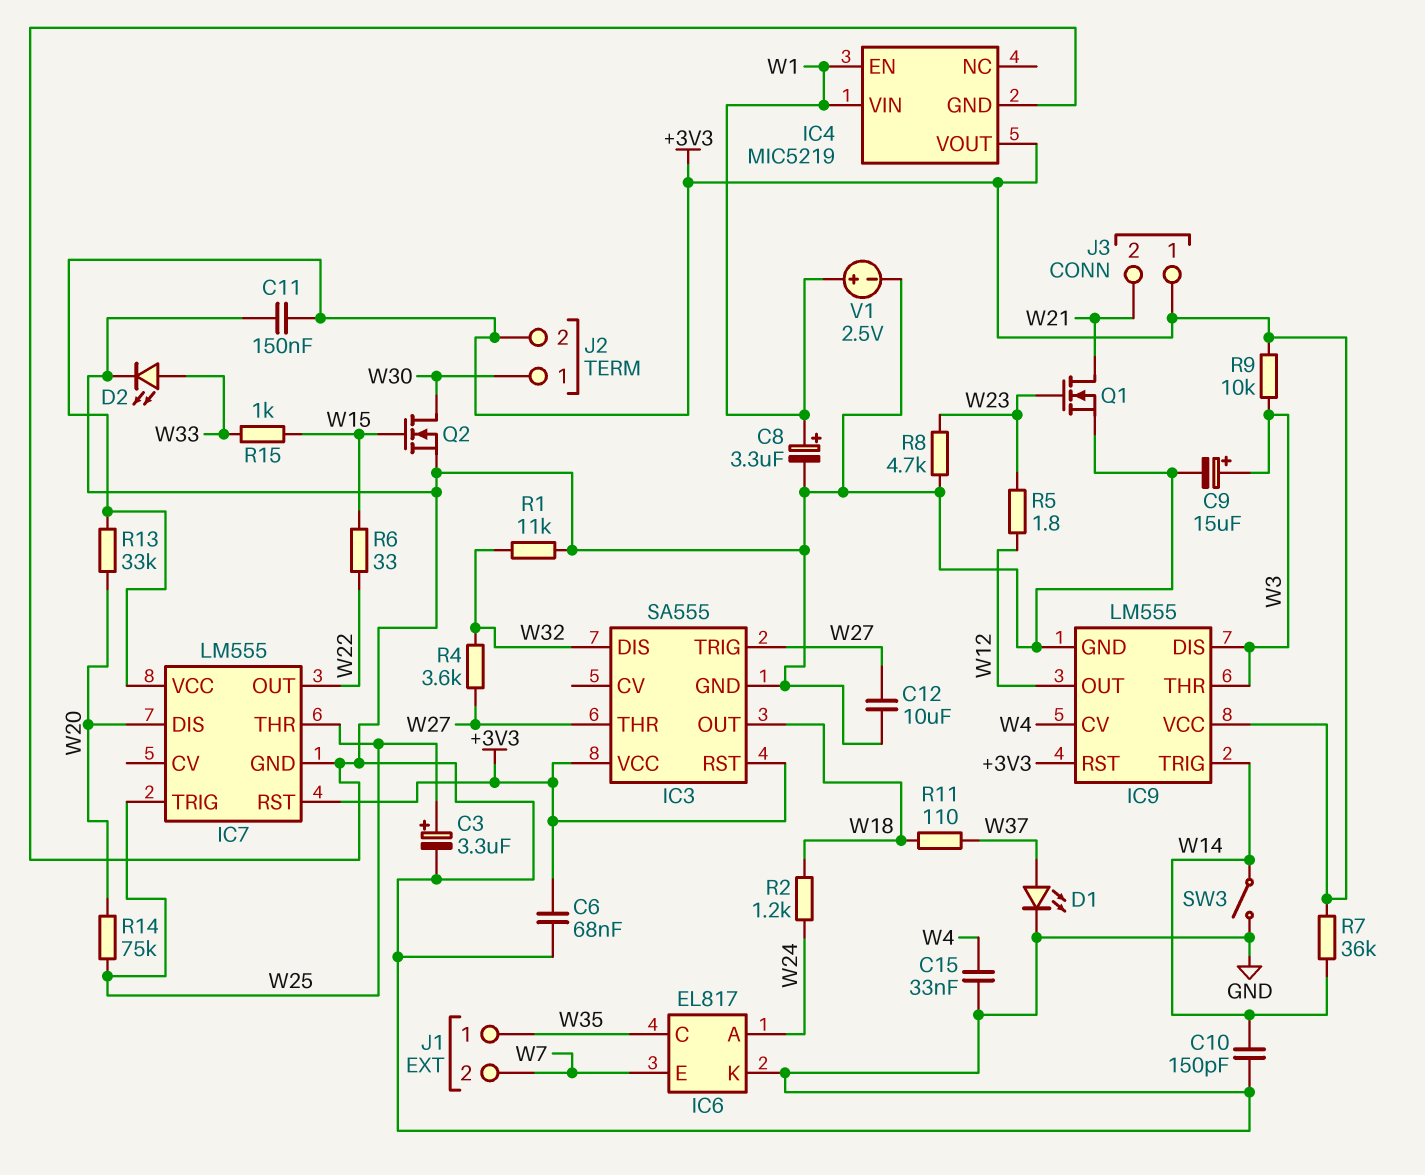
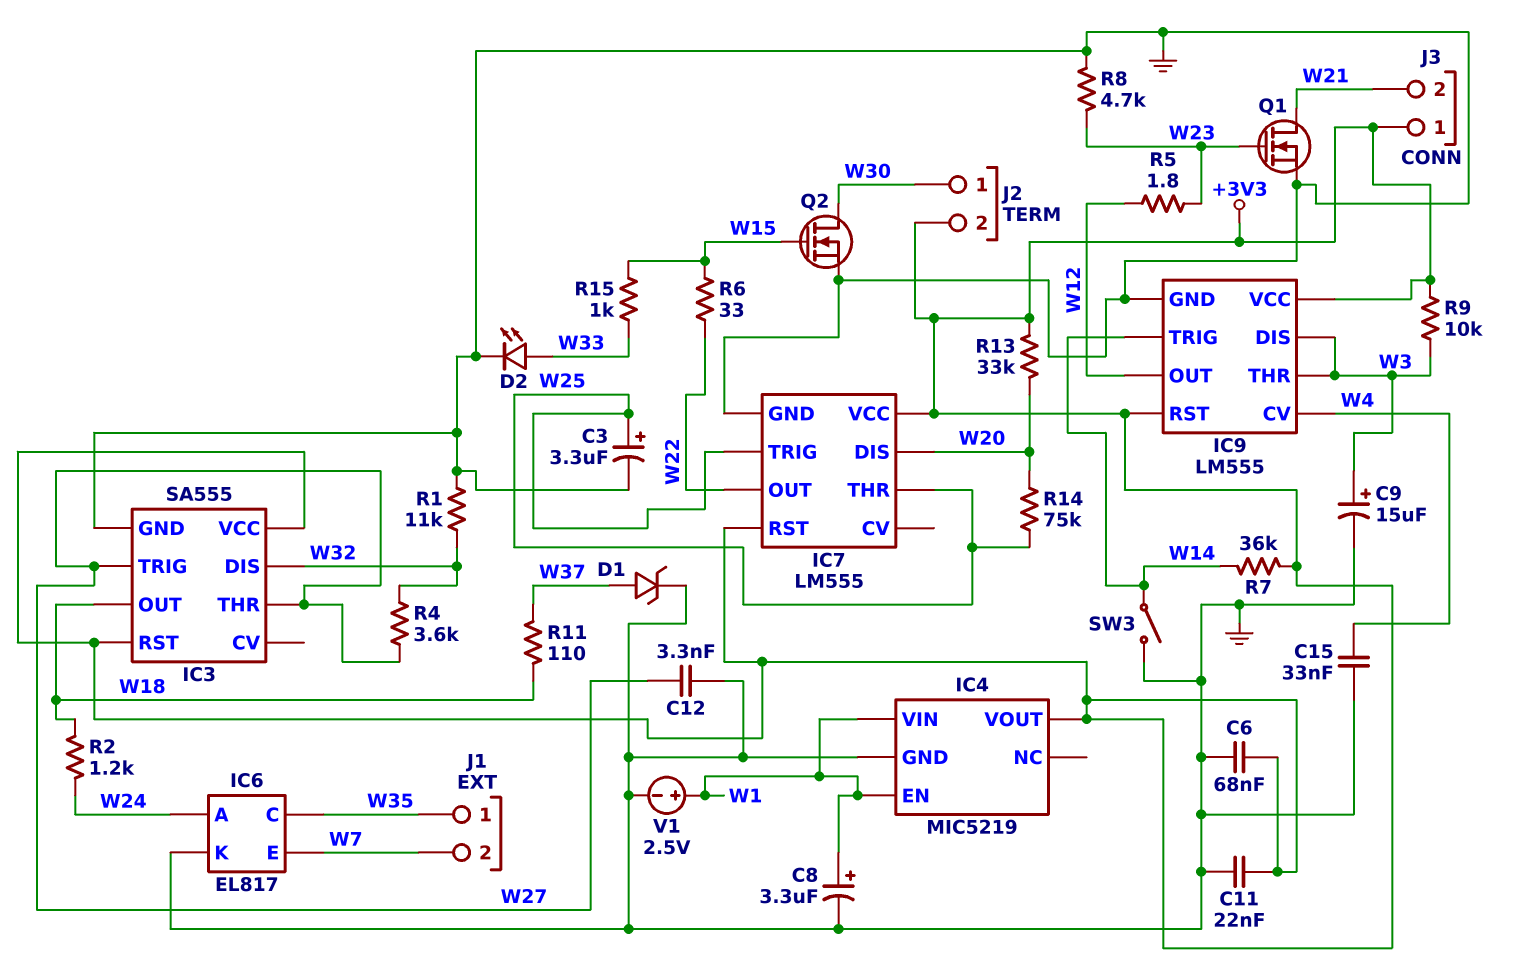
C10: 150pF (GND, W14) -> none
C11: 150nF (+3V3, GND) -> 22nF (+3V3, GND)
C12: 10uF (GND, W27) -> 3.3nF (GND, W27)
D1: LED (A W37, K GND) -> zener (A W37, K GND)

